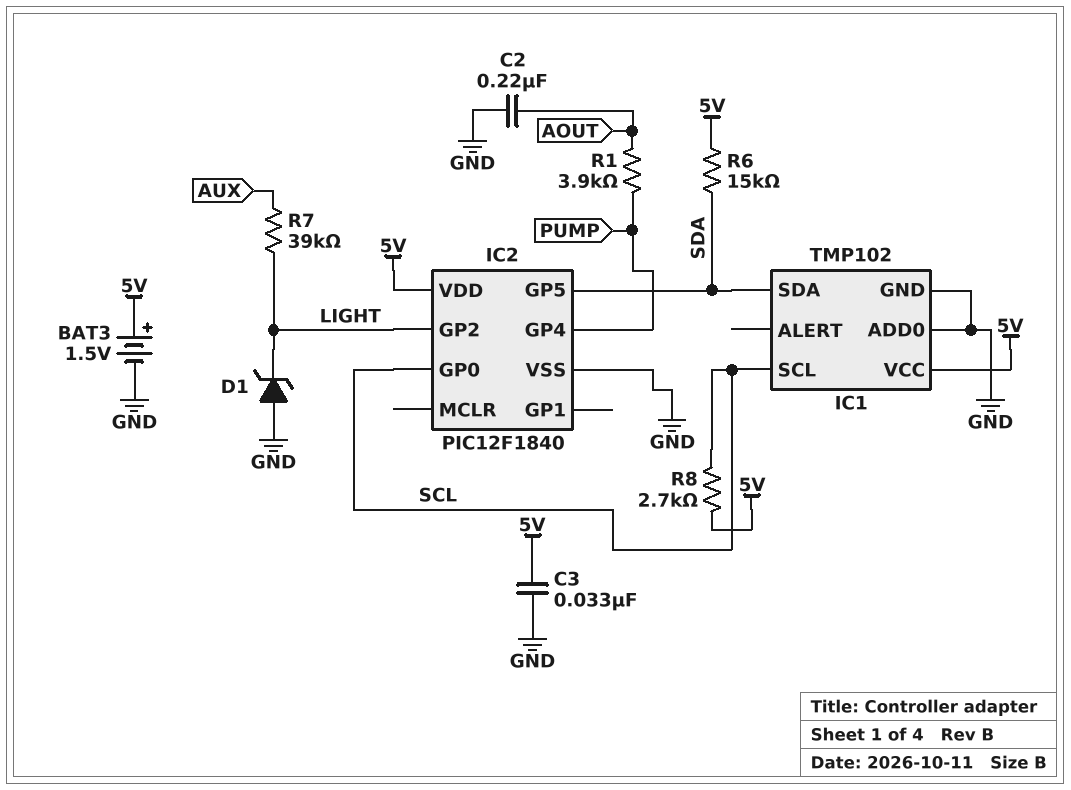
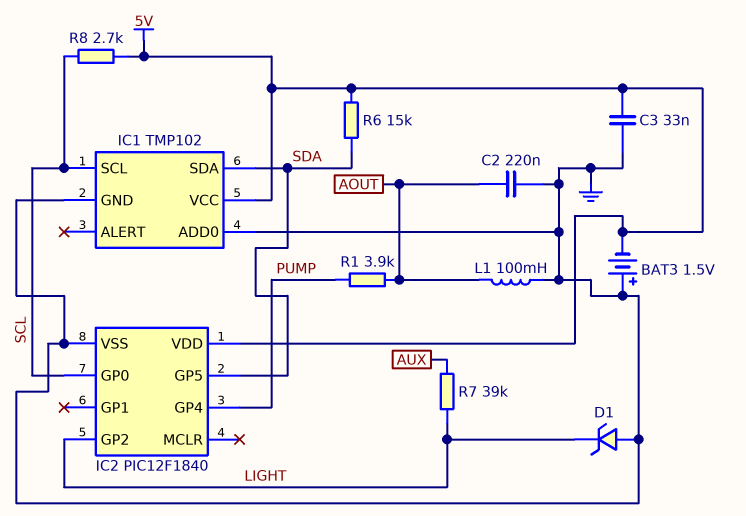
BAT3: 1.5V (plus 5V, minus GND) -> 1.5V (plus GND, minus 5V)
L1: none -> 100mH (AOUT, GND)

